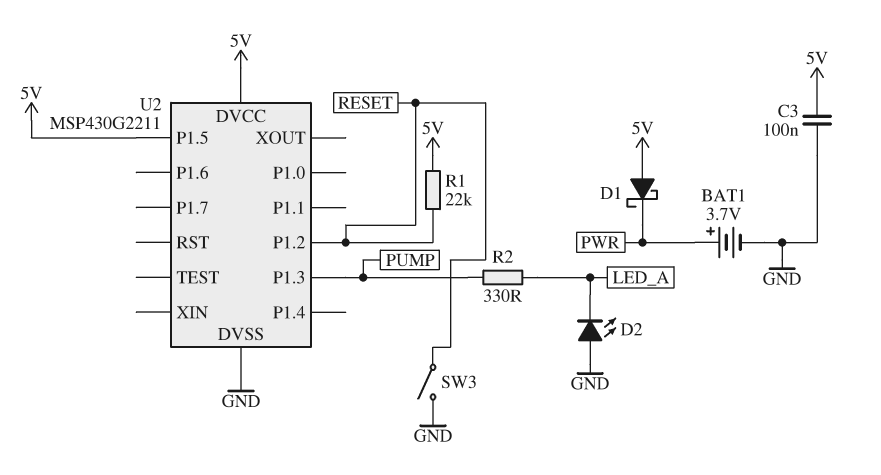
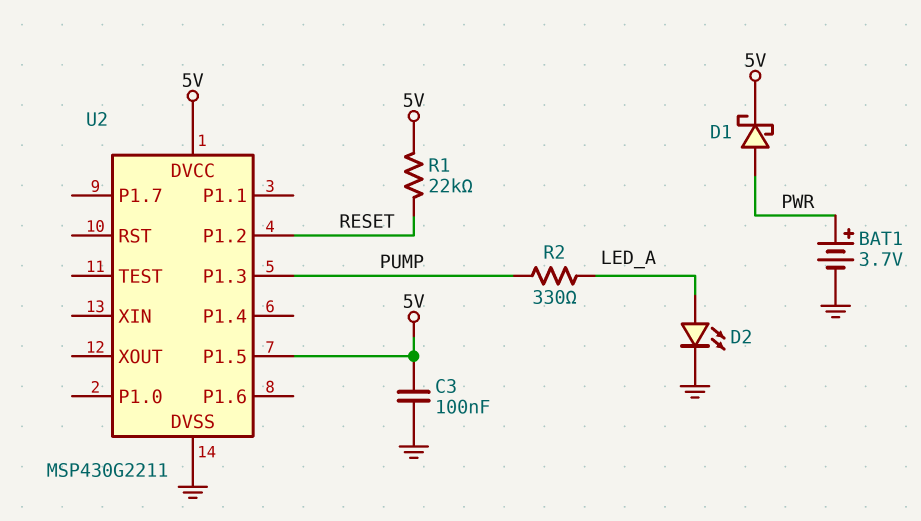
D1: schottky (A 5V, K PWR) -> schottky (A PWR, K 5V)
D2: LED (A GND, K LED_A) -> LED (A LED_A, K GND)
SW3: switch (GND, RESET) -> none

